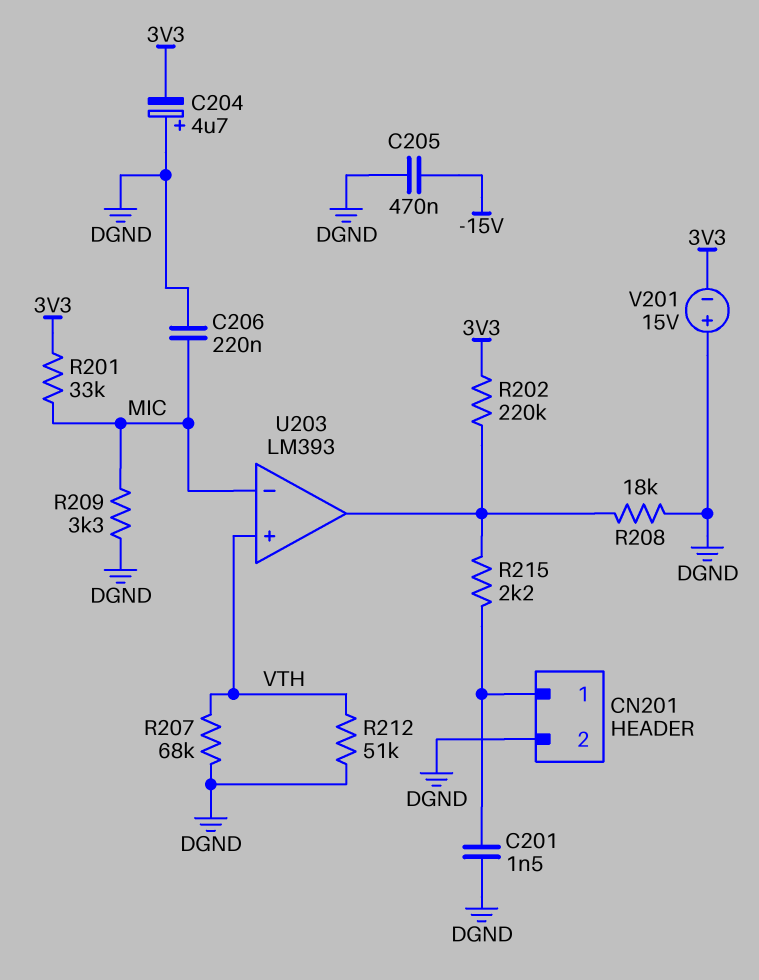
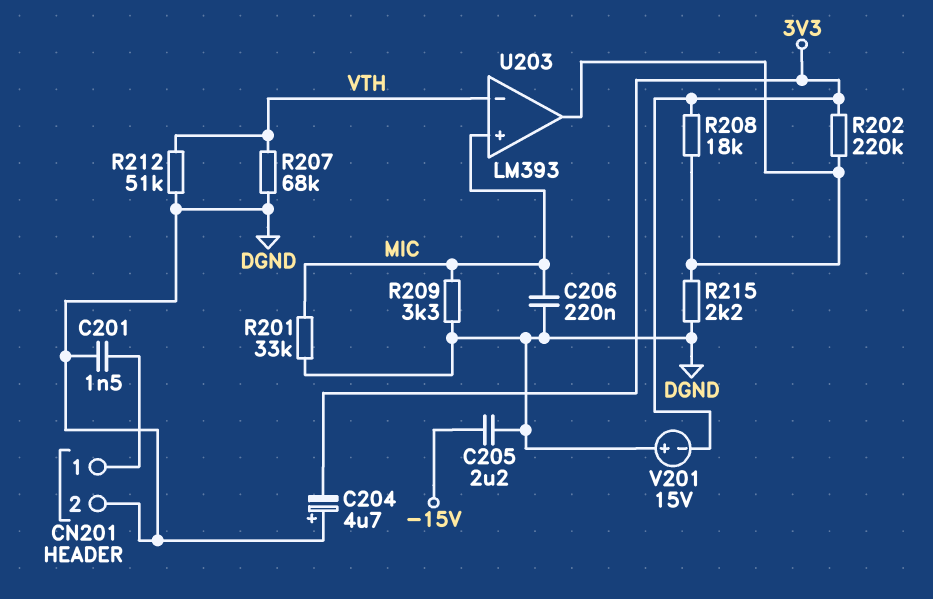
C205: 470nF (-15V, DGND) -> 2.2uF (-15V, DGND)
R201: 33k (3V3, MIC) -> 33k (DGND, MIC)
R208: 18k (DGND, U203/out) -> 18k (3V3, U203/out)
R215: 2.2k (CN201/1, U203/out) -> 2.2k (DGND, U203/out)
U203 pin in+: VTH -> MIC
U203 pin in-: MIC -> VTH

